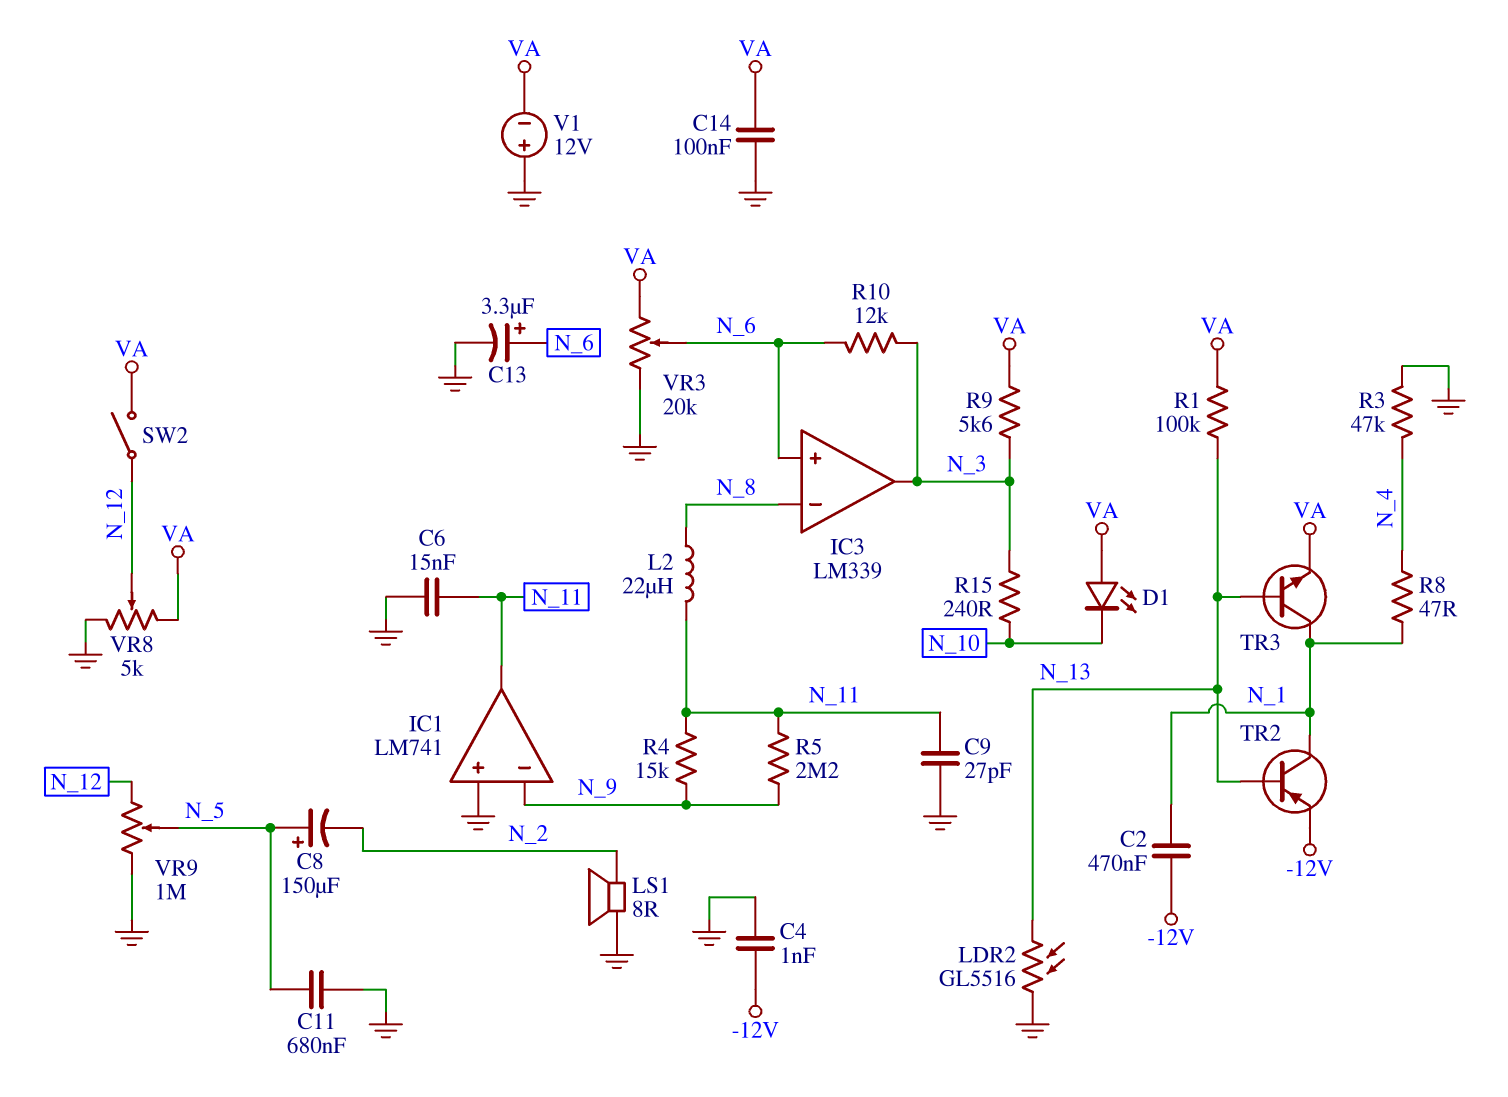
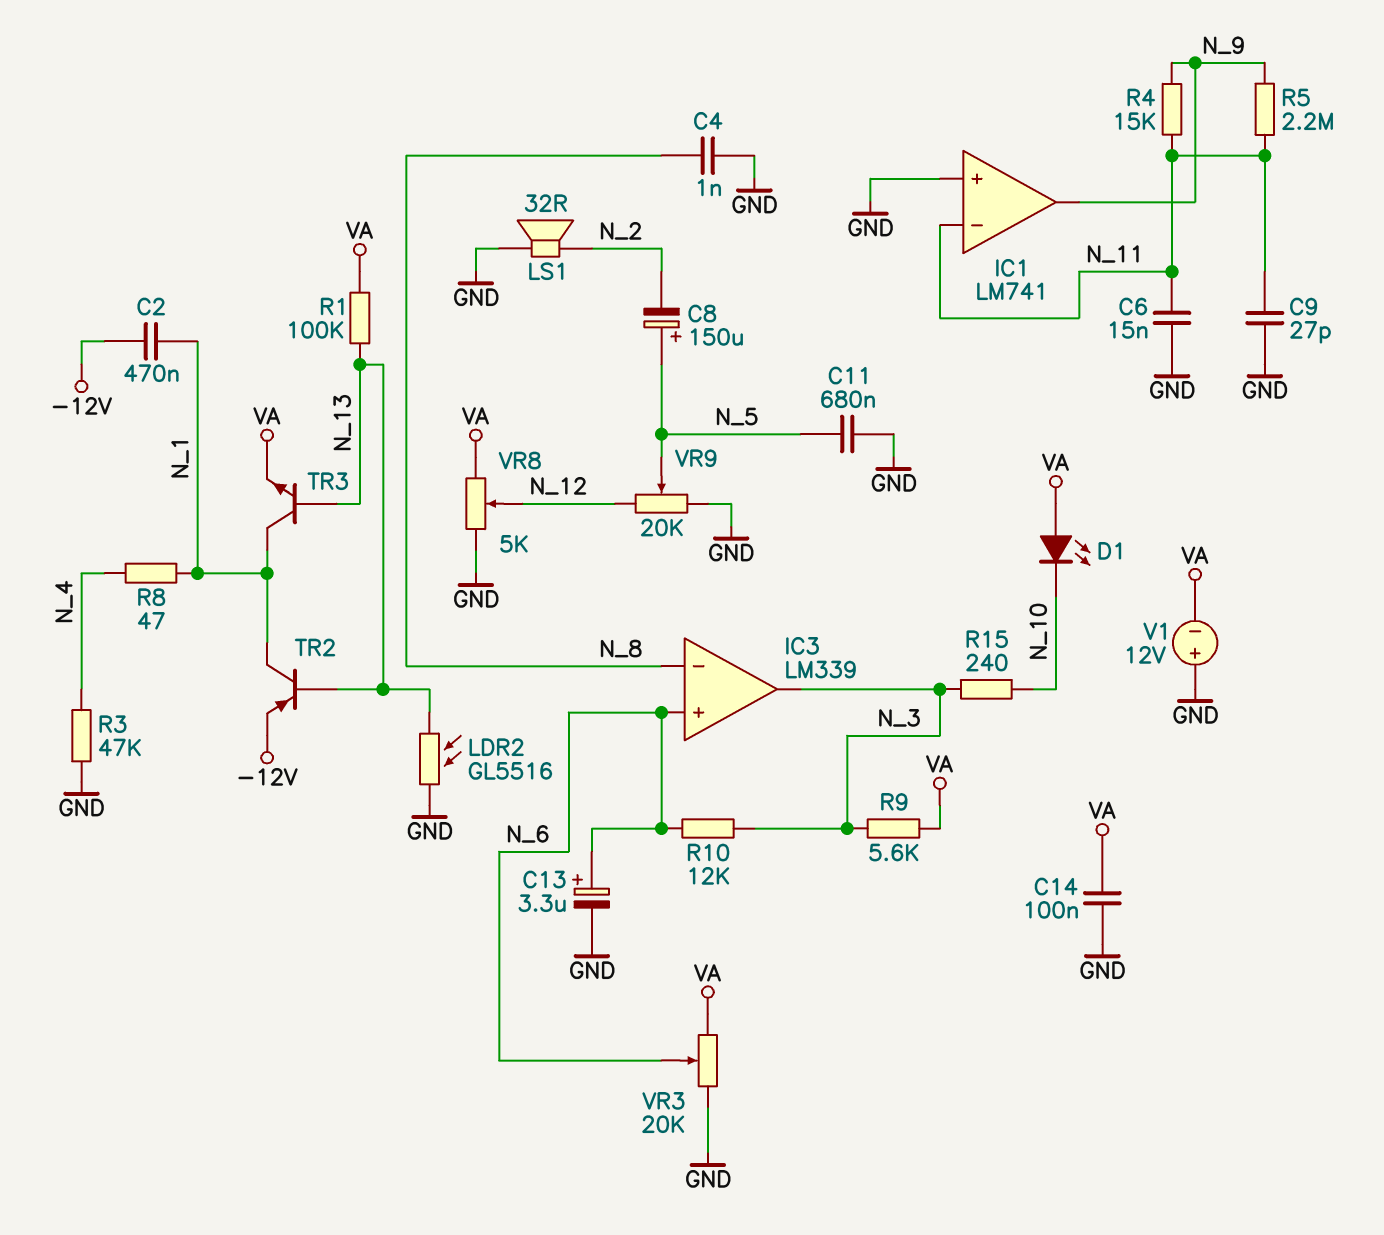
C4: 1nF (-12V, GND) -> 1nF (GND, N_8)
IC1 pin in-: N_9 -> N_11
IC1 pin out: N_11 -> N_9
L2: 22uH (N_8, N_11) -> none
LS1: speaker 8R (GND, N_2) -> speaker 32R (GND, N_2)
SW2: switch (N_12, VA) -> none
VR9: 1M (GND, N_12, wiper N_5) -> 20k (GND, N_12, wiper N_5)

